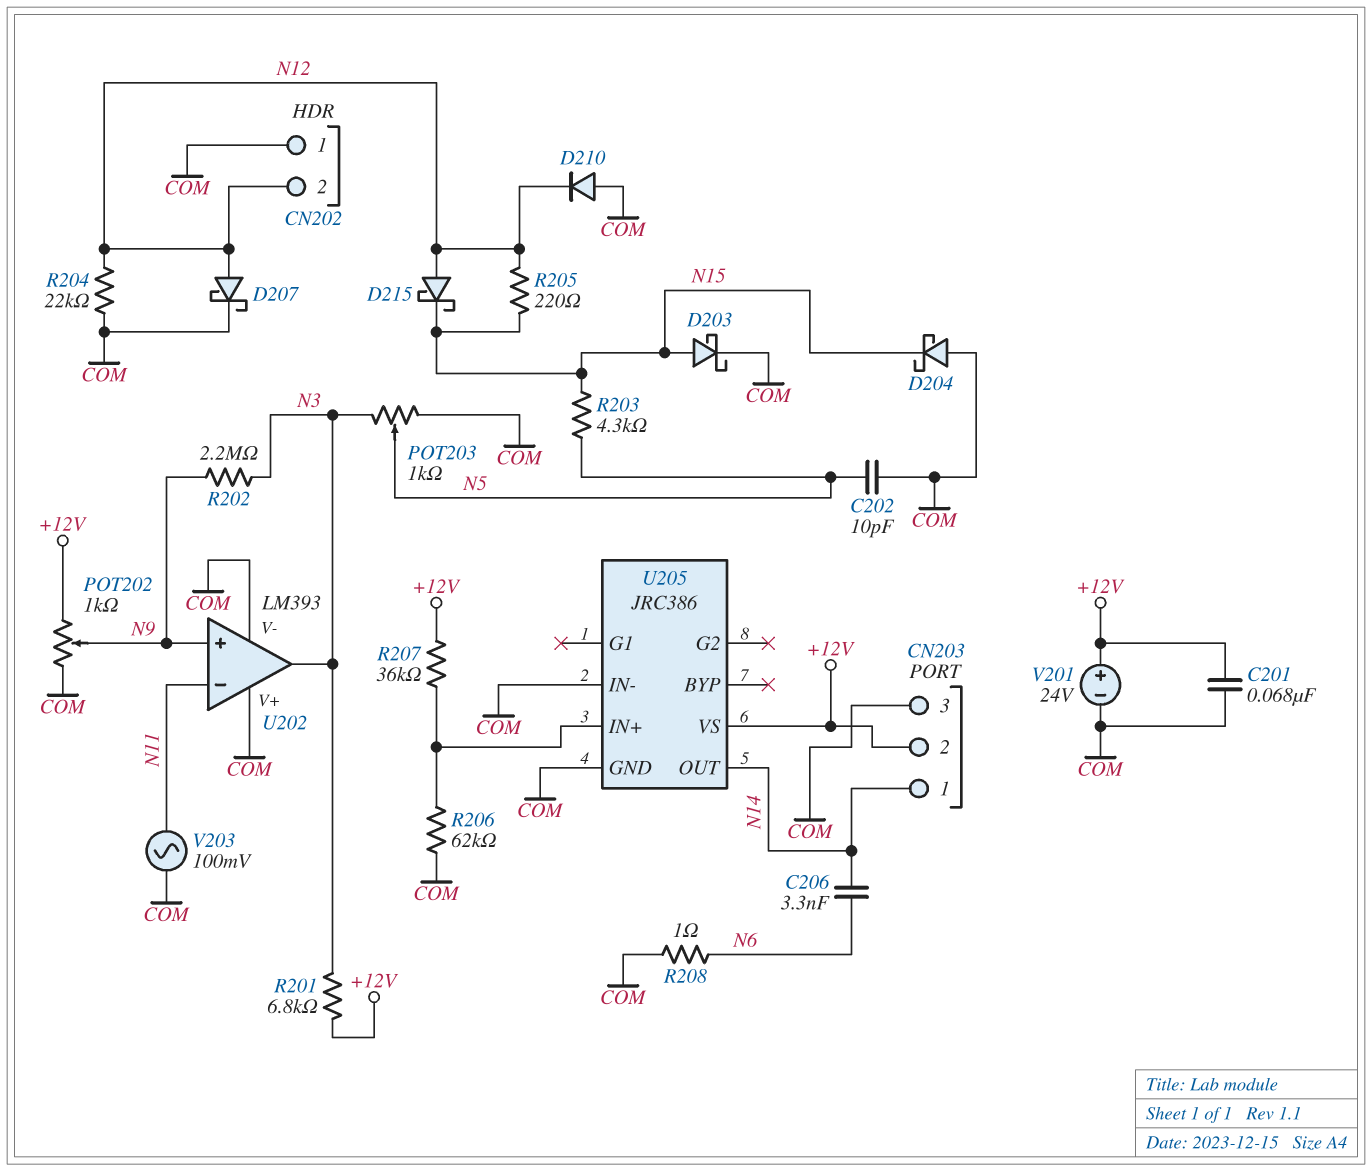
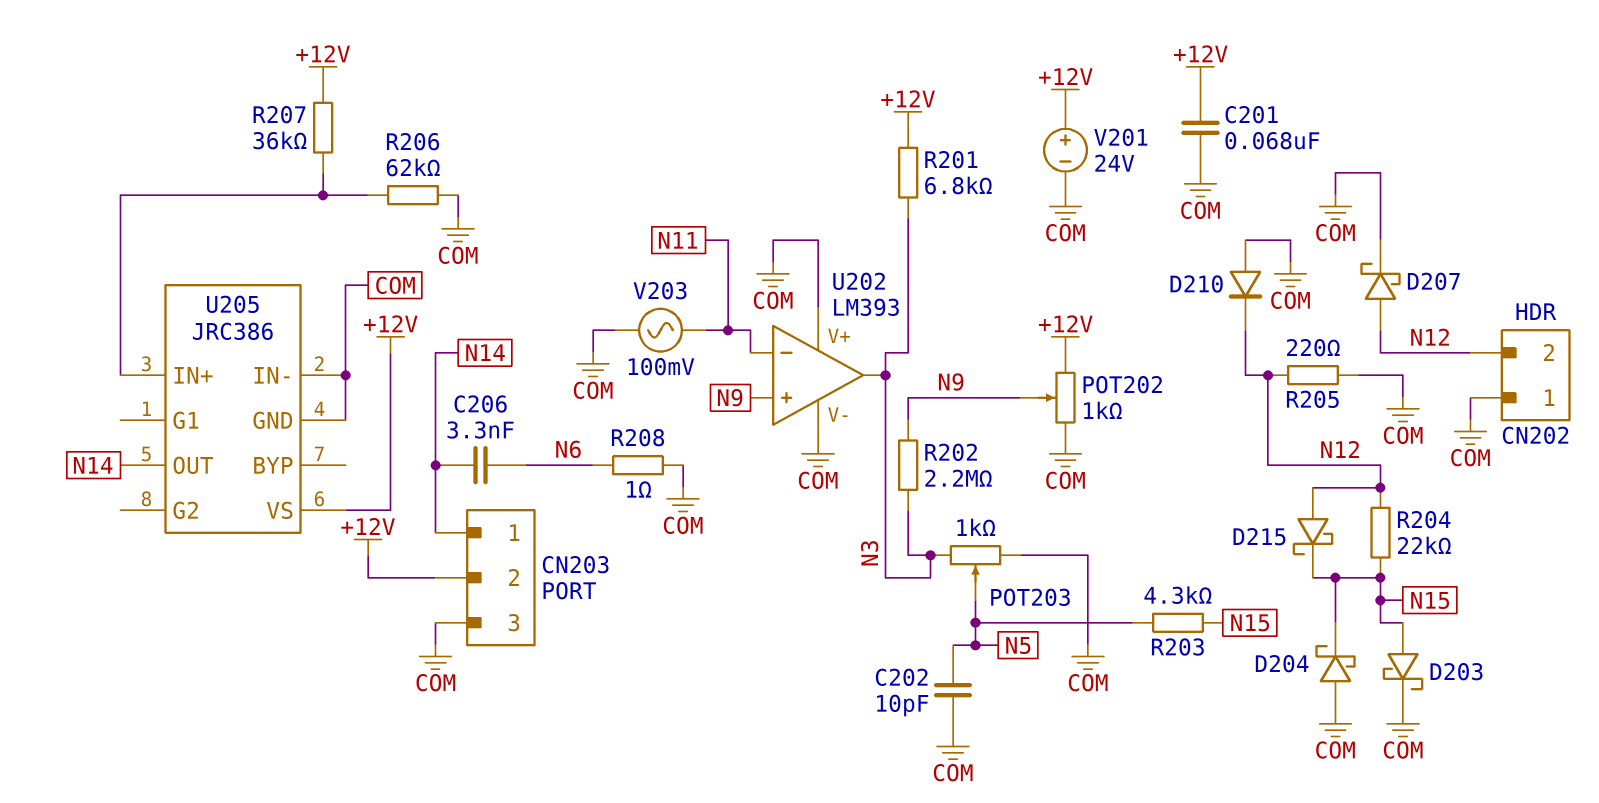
R204: 22k (COM, N12) -> 22k (N12, N15)
R205: 220 (N12, N15) -> 220 (COM, N12)

